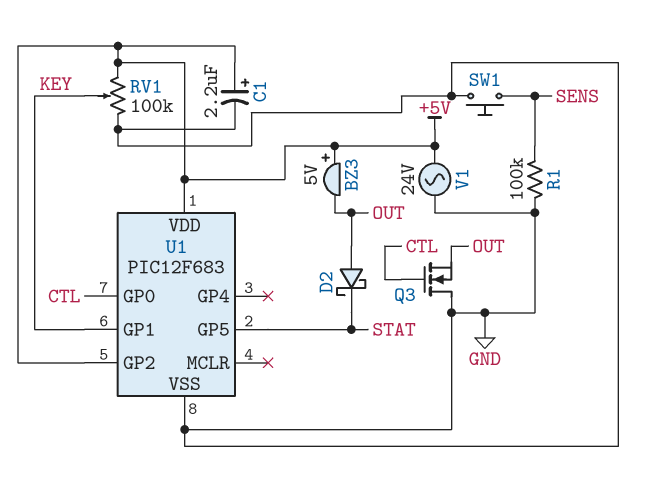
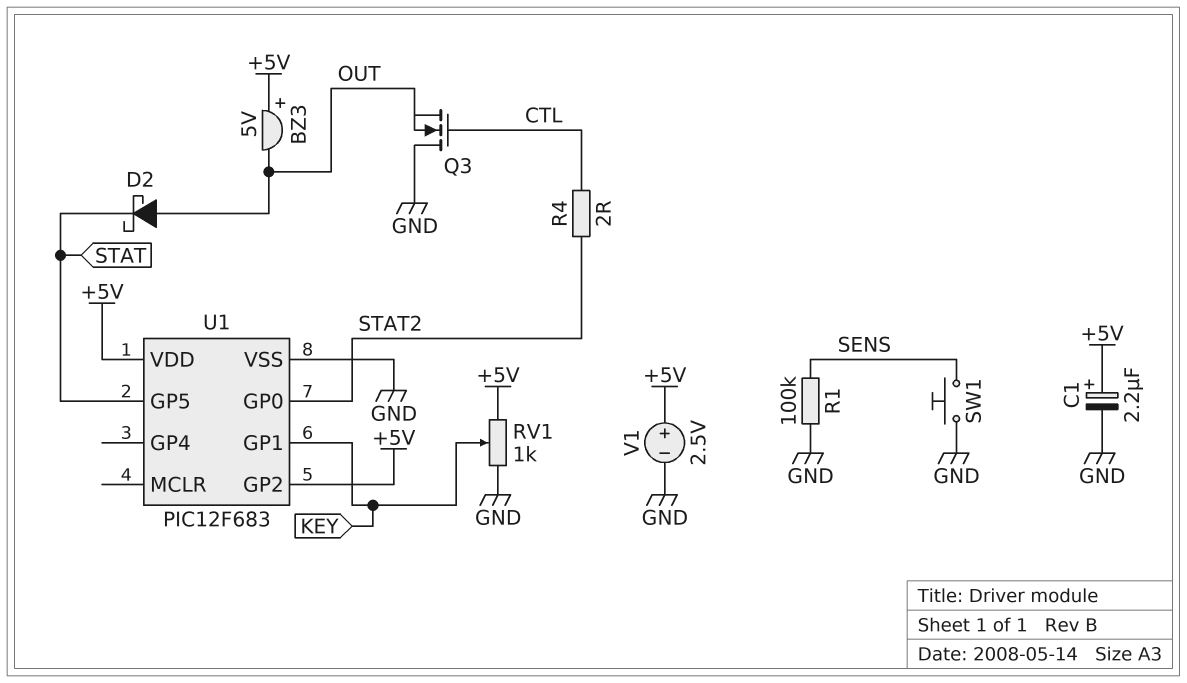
R4: none -> 2 (CTL, STAT2)
RV1: 100k (+5V, GND, wiper KEY) -> 1k (+5V, GND, wiper KEY)
U1 pin GP0: CTL -> STAT2
V1: AC 24V (+5V, GND) -> 2.5V (plus +5V, minus GND)

